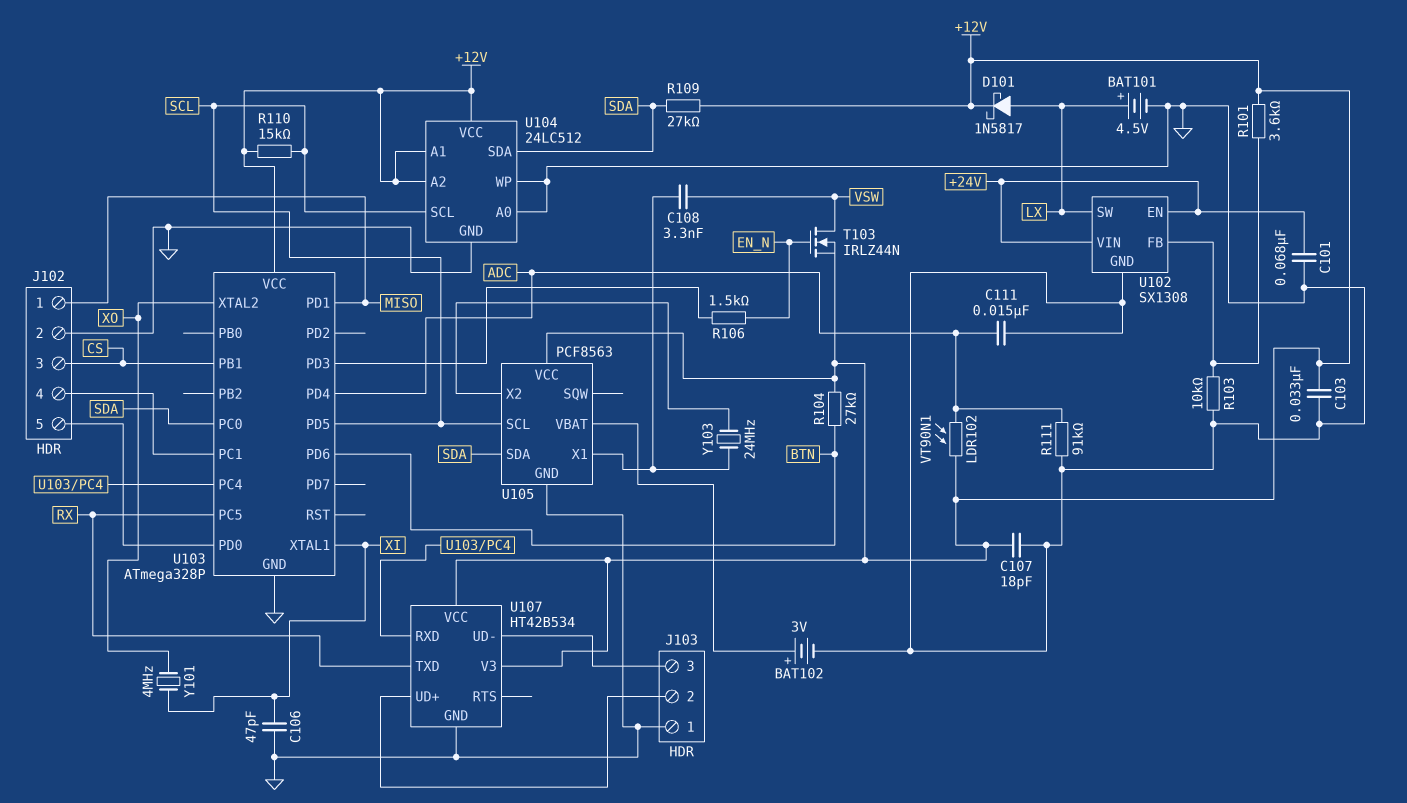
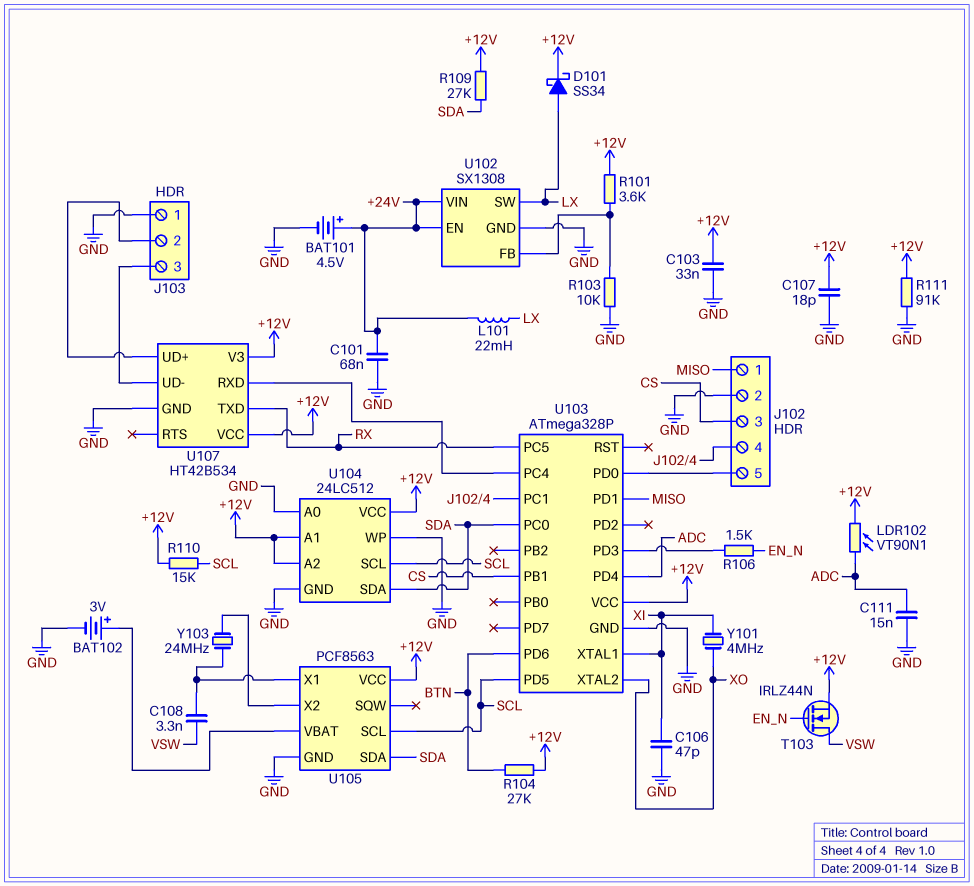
BAT101: 4.5V (plus LX, minus GND) -> 4.5V (plus +24V, minus GND)
D101: schottky 1N5817 (A LX, K +12V) -> schottky SS34 (A LX, K +12V)
L101: none -> 22mH (+24V, LX)
R111: 91k (ADC, GND) -> 91k (+12V, GND)

